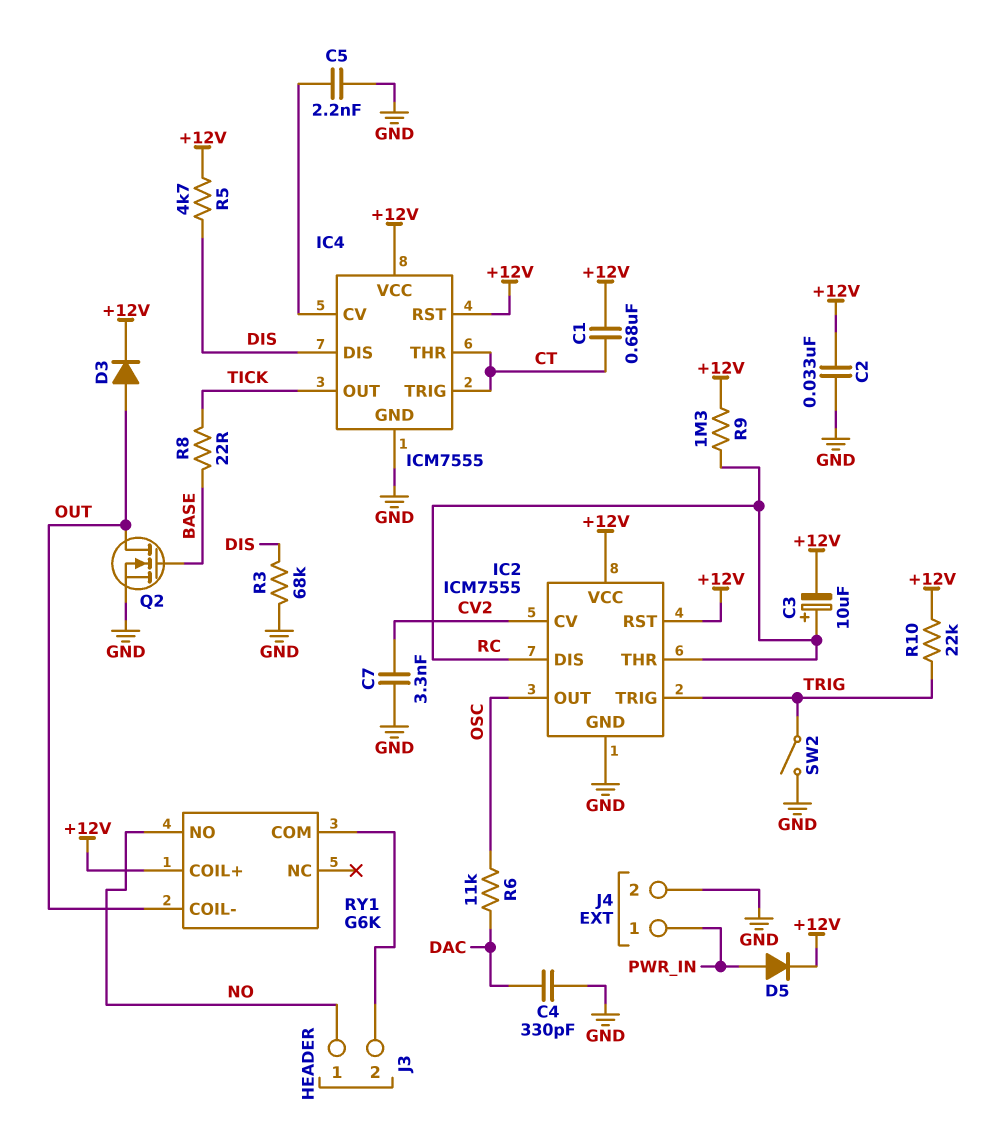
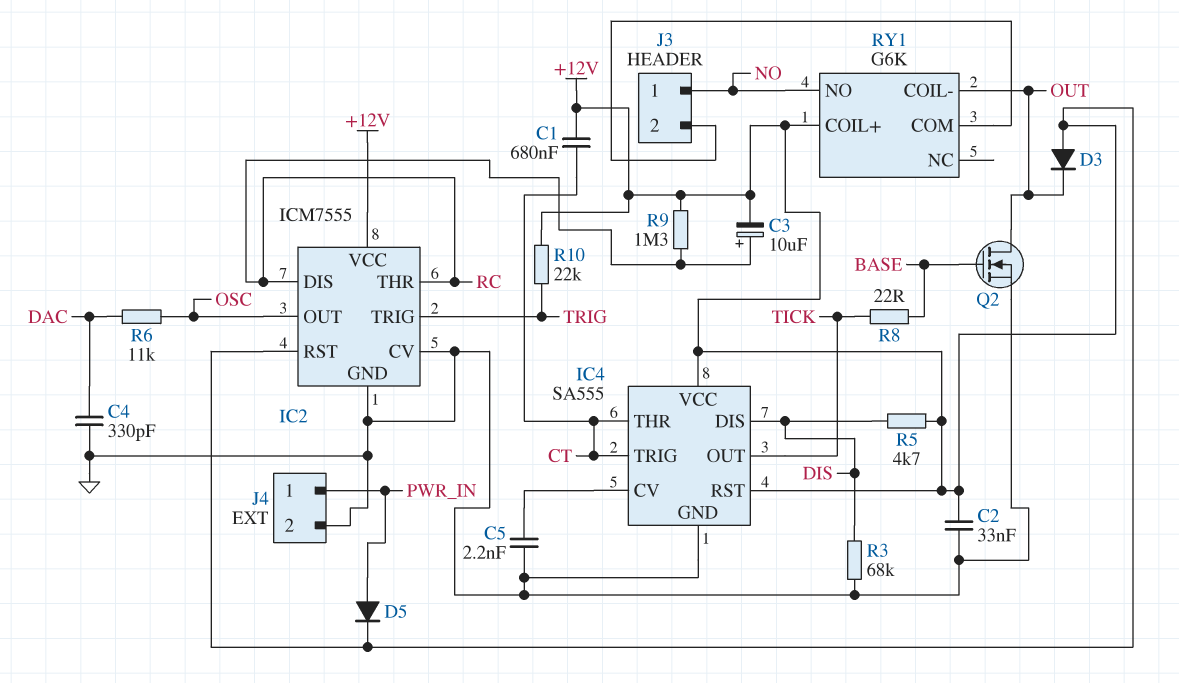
C7: 3.3nF (CV2, GND) -> none
D3: diode (A OUT, K +12V) -> diode (A +12V, K OUT)
IC2 pin CV: CV2 -> GND
IC4: ICM7555 -> SA555
SW2: switch (GND, TRIG) -> none

